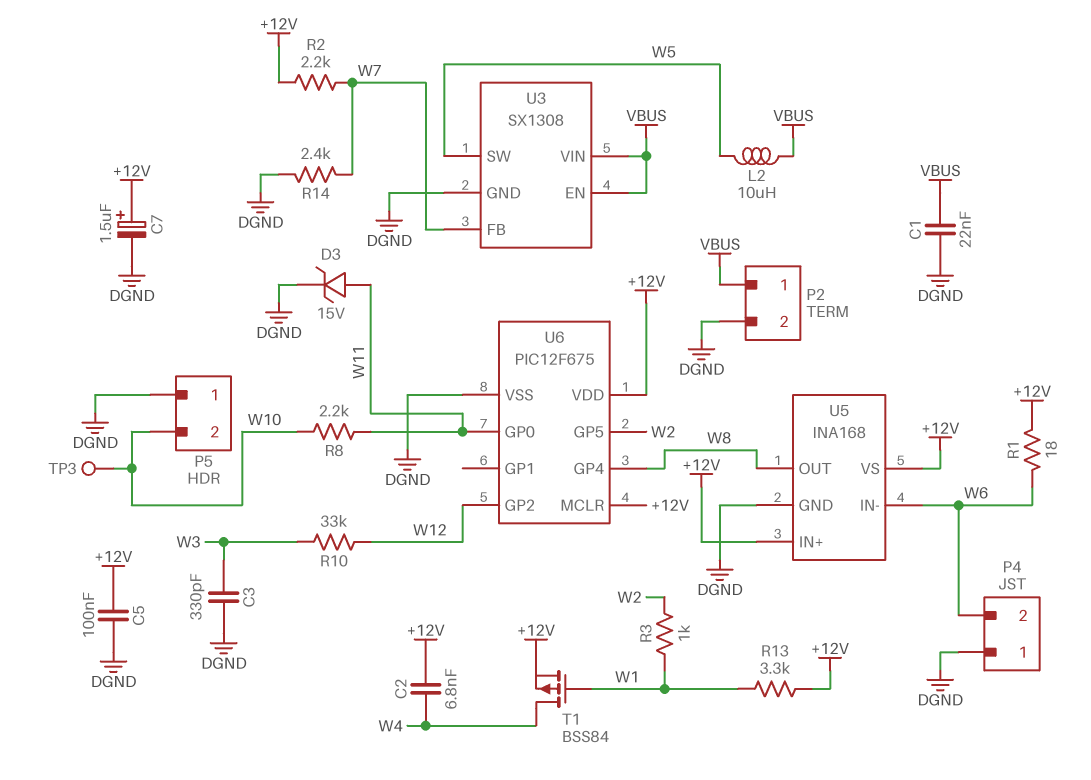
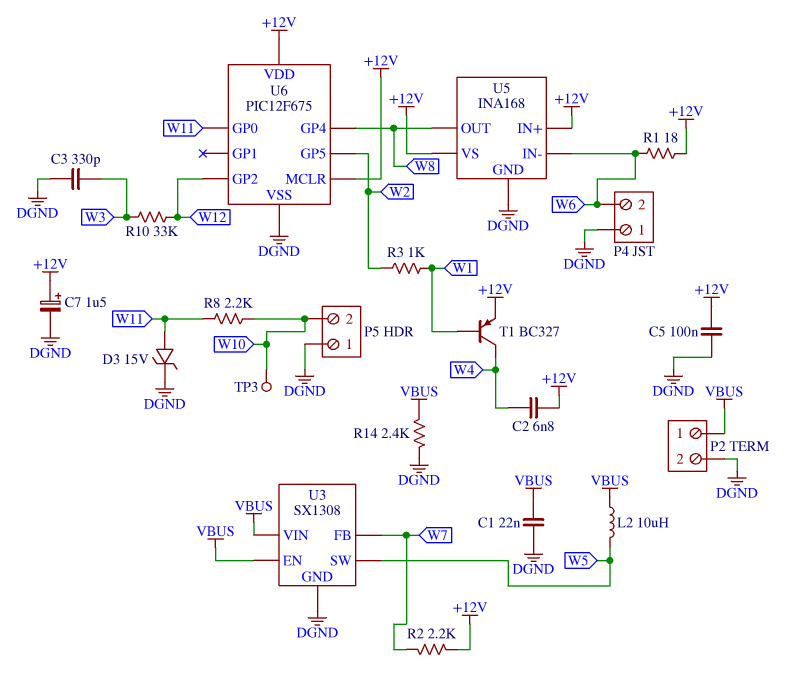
R13: 3.3k (+12V, W1) -> none
R14: 2.4k (DGND, W7) -> 2.4k (DGND, VBUS)
T1: PMOS BSS84 (G W1, D W4, S +12V) -> PNP BC327 (B W1, C W4, E +12V)

